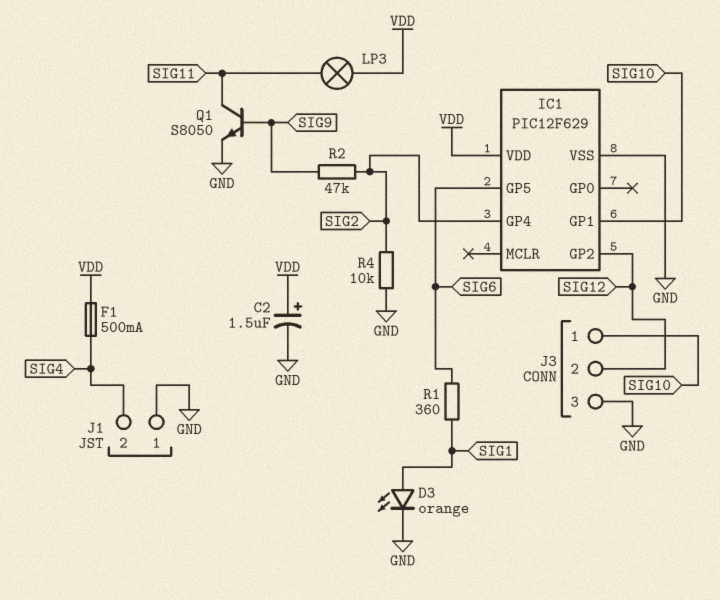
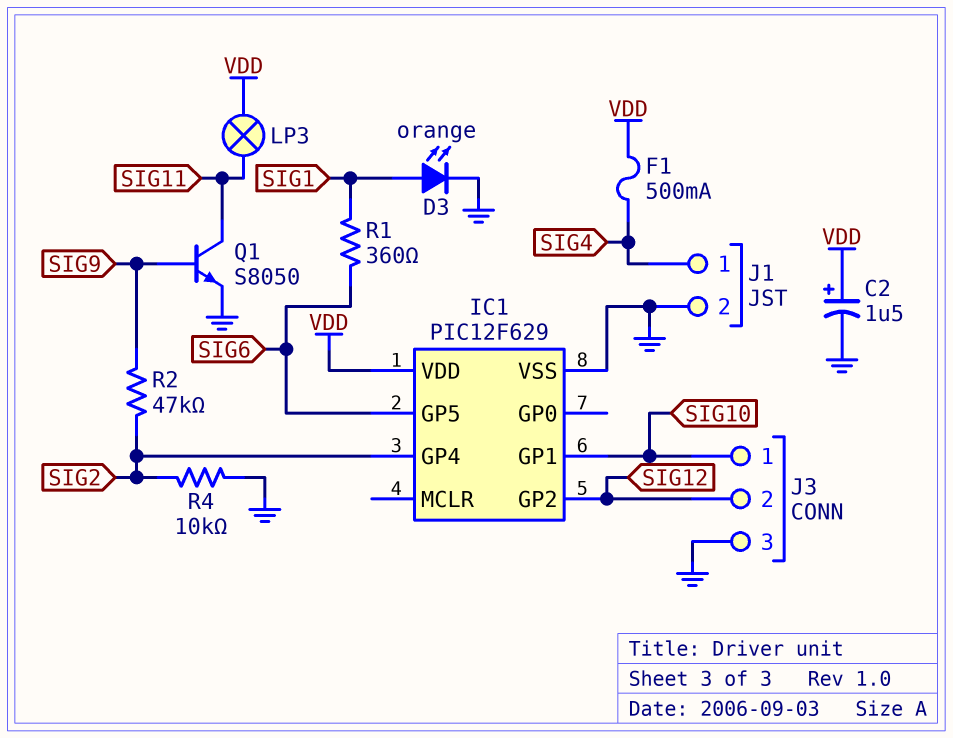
J1 pin 1: GND -> SIG4
J1 pin 2: SIG4 -> GND

